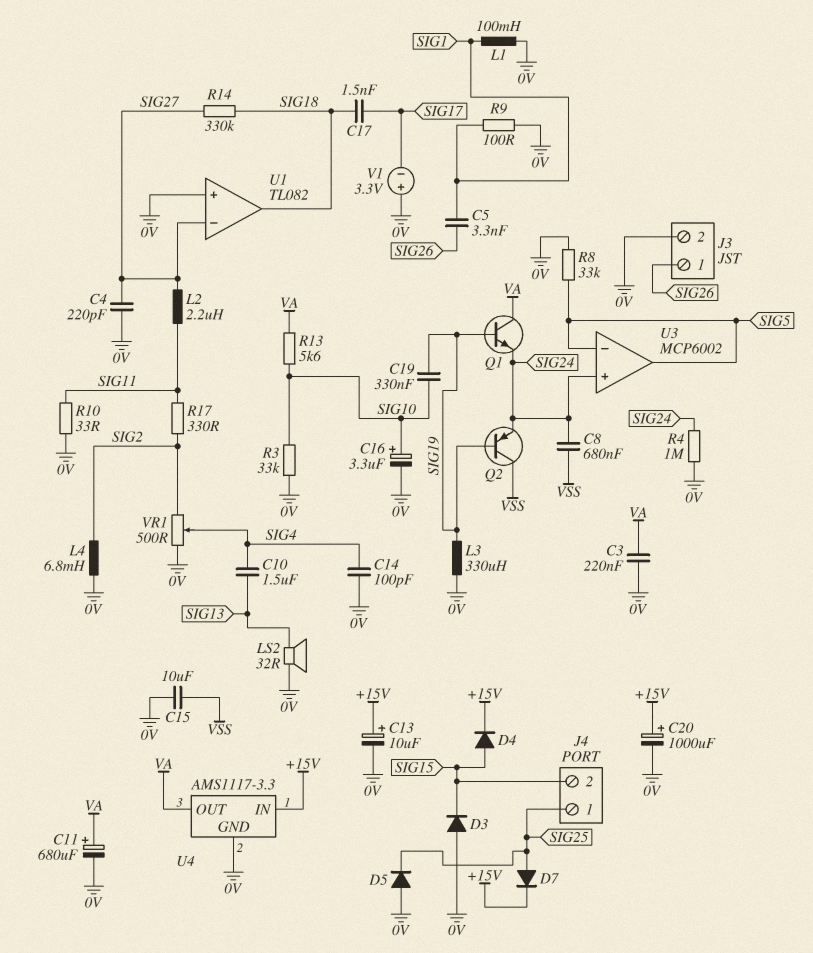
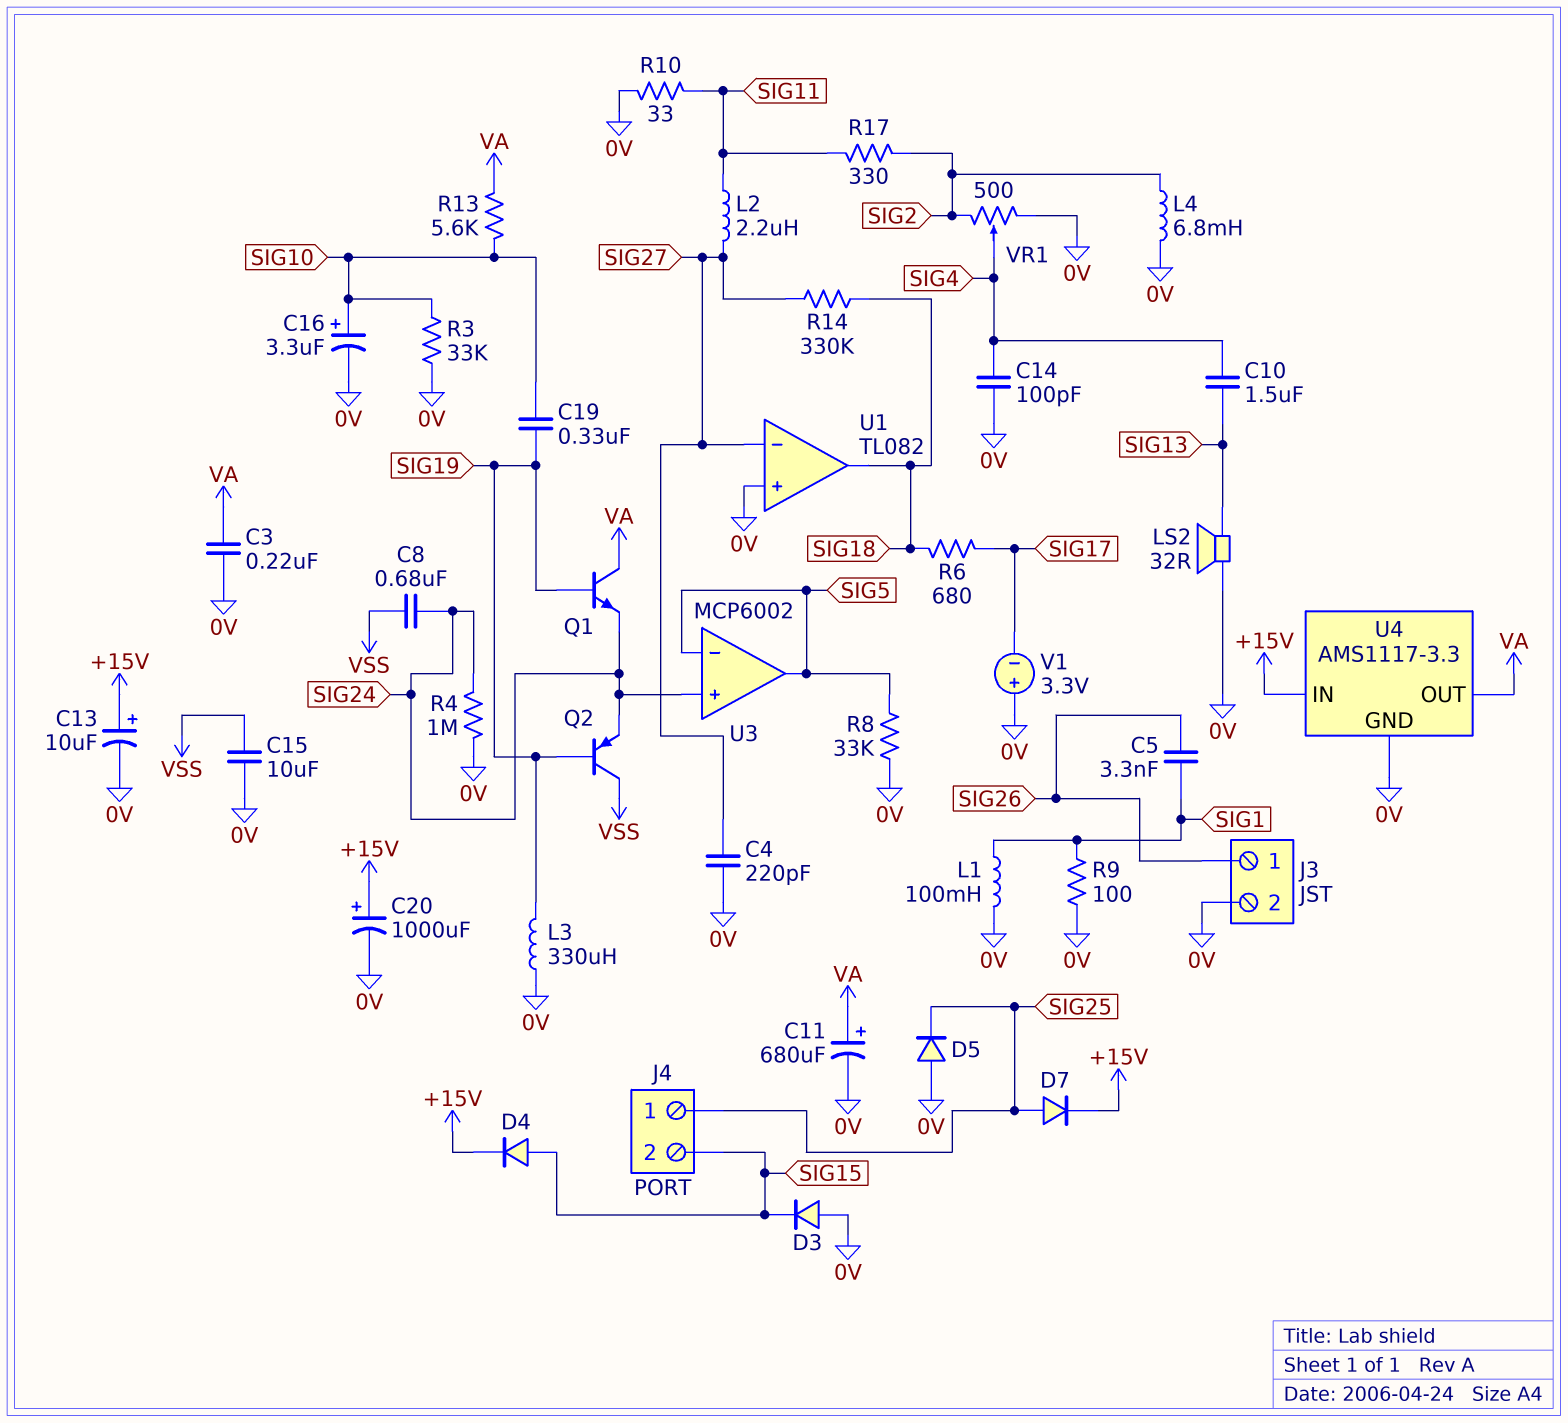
C17: 1.5nF (SIG17, SIG18) -> none
R6: none -> 680 (SIG17, SIG18)

